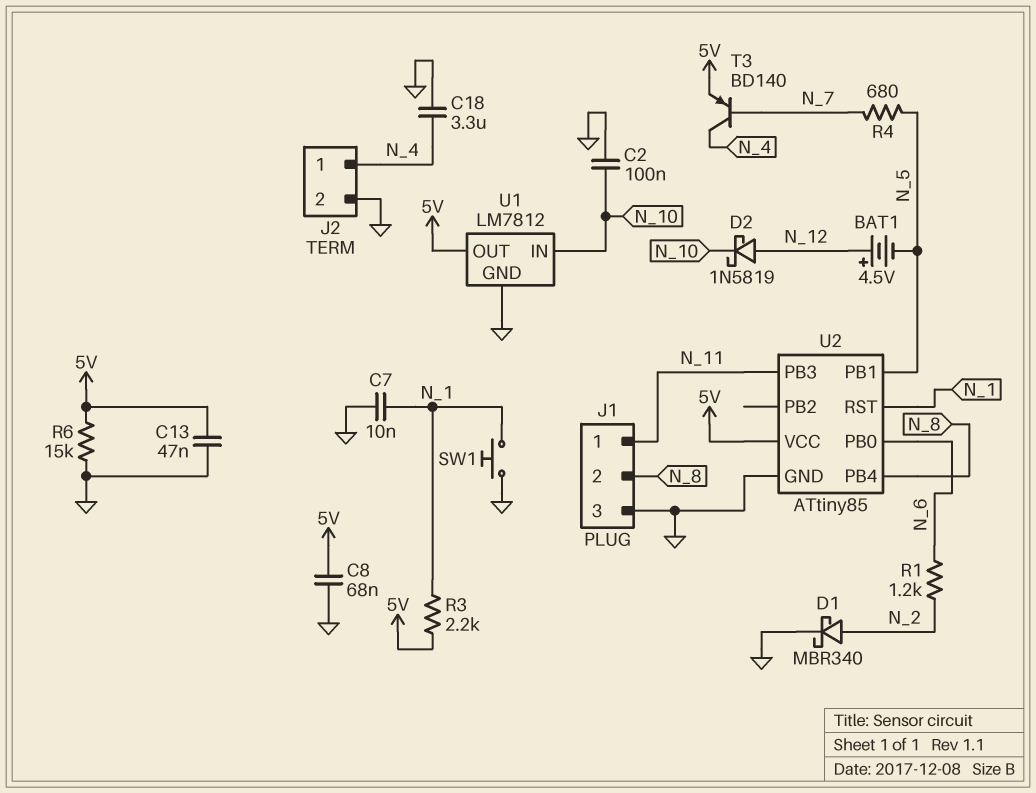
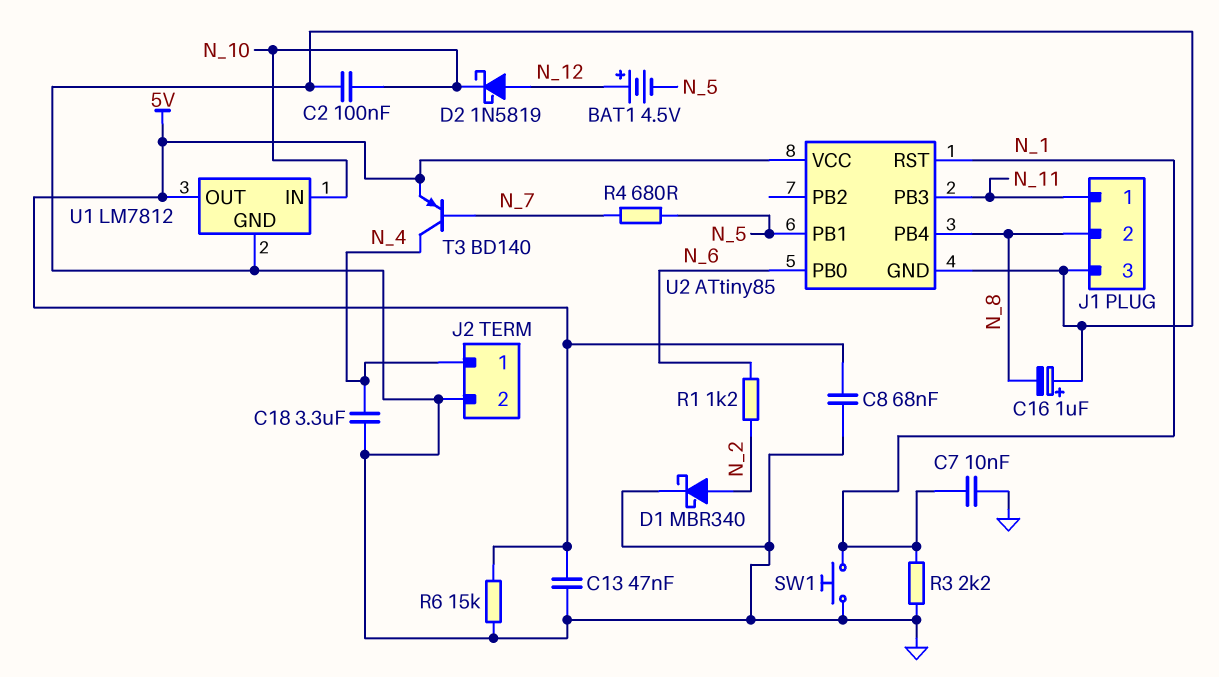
C16: none -> 1uF (plus GND, minus N_8)
R3: 2.2k (5V, N_1) -> 2.2k (GND, N_1)

